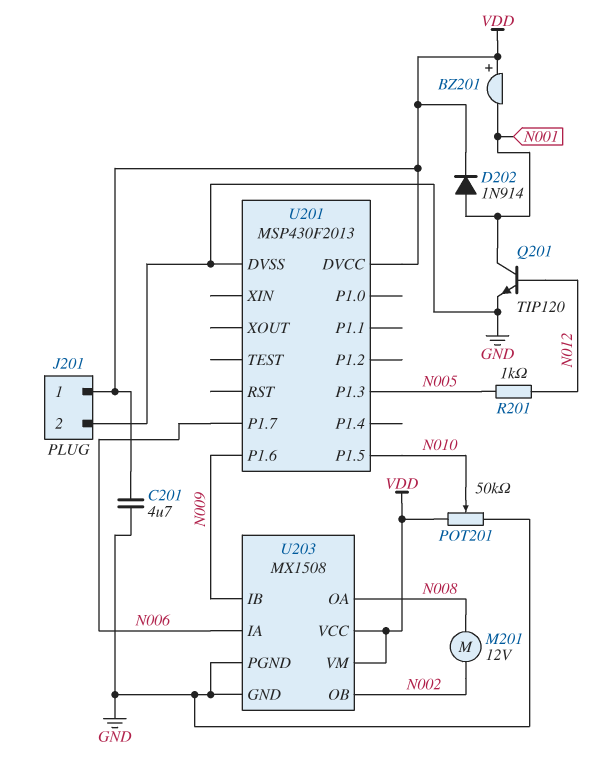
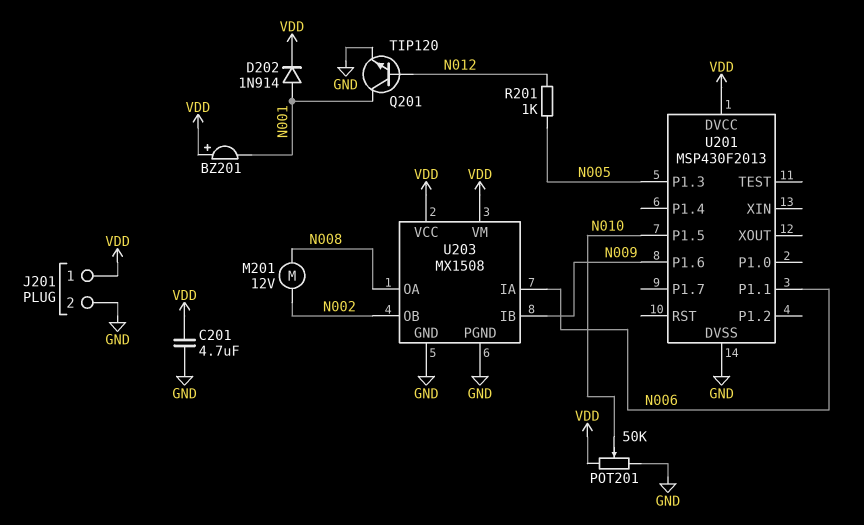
U201 pin P1.1: none -> N006
U201 pin P1.7: N006 -> none

